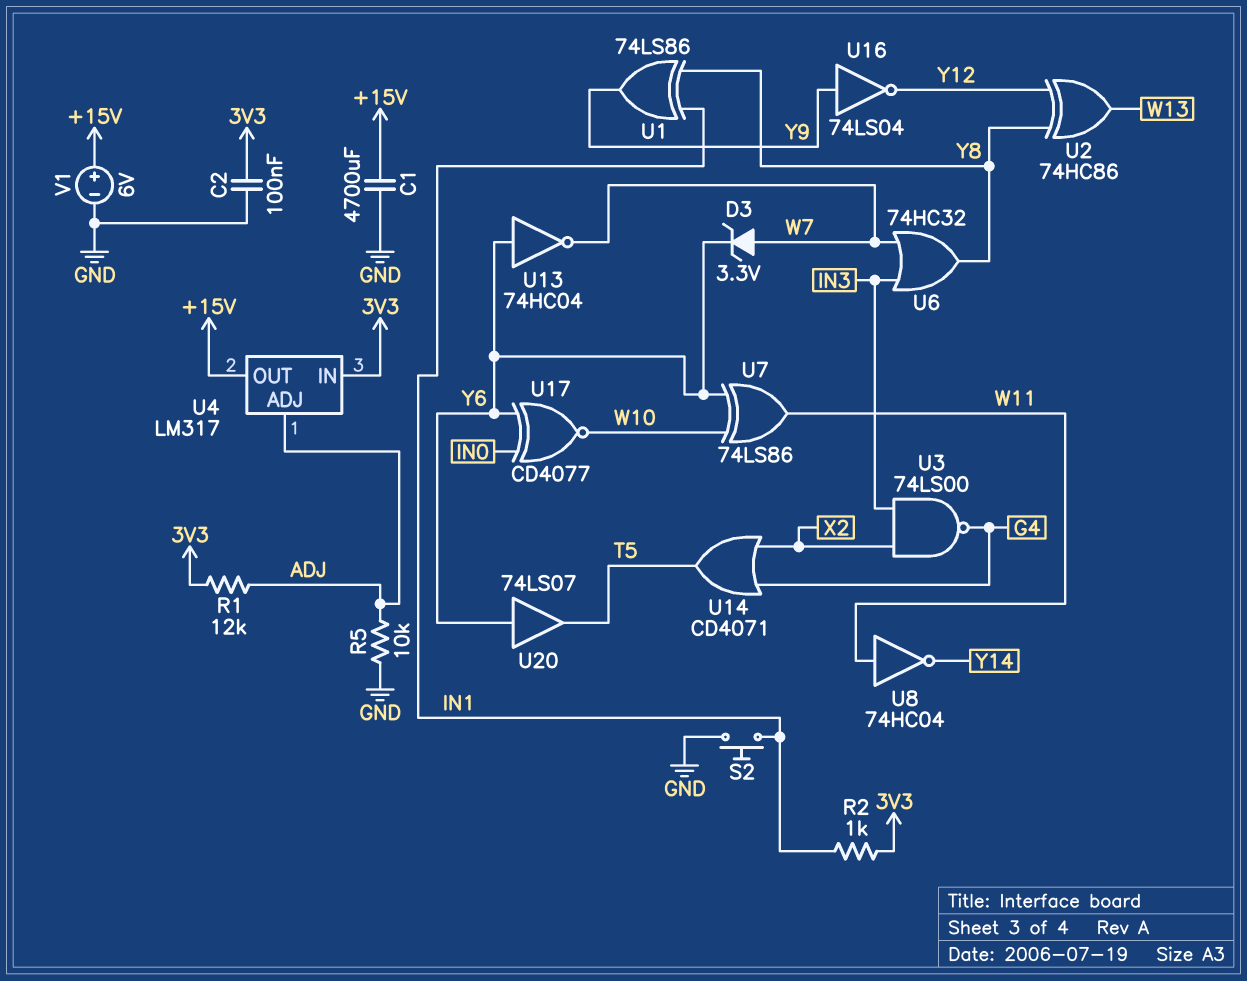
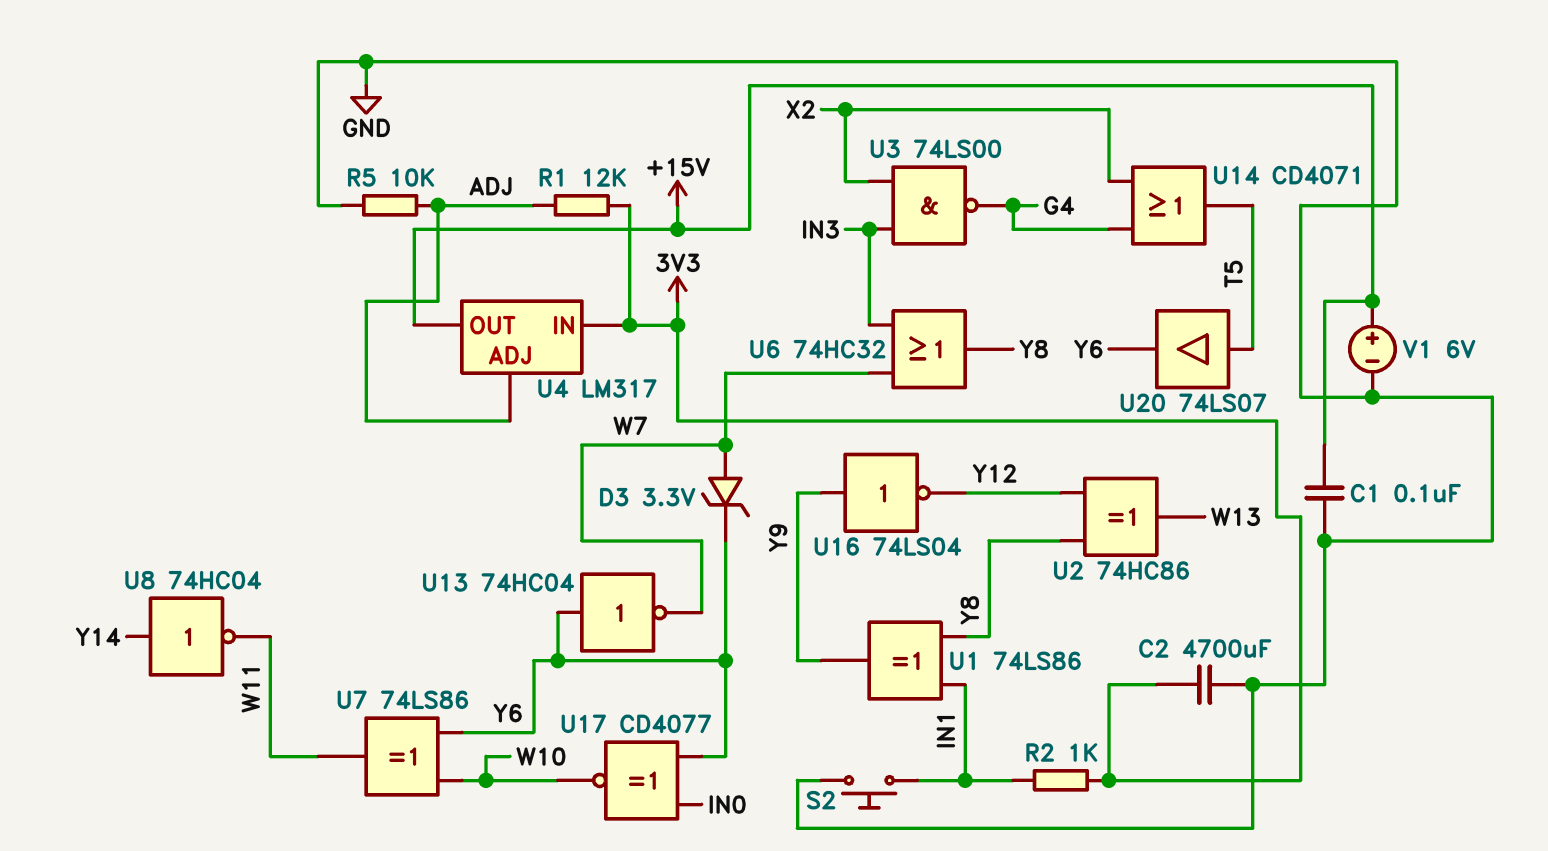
C1: 4700uF (+15V, GND) -> 100nF (+15V, GND)
C2: 100nF (3V3, GND) -> 4700uF (3V3, GND)
U8: NOT 74HC04 (in W11, out Y14) -> NOT 74HC04 (in Y14, out W11)
U20: buffer 74LS07 (in Y6, out T5) -> buffer 74LS07 (in T5, out Y6)

